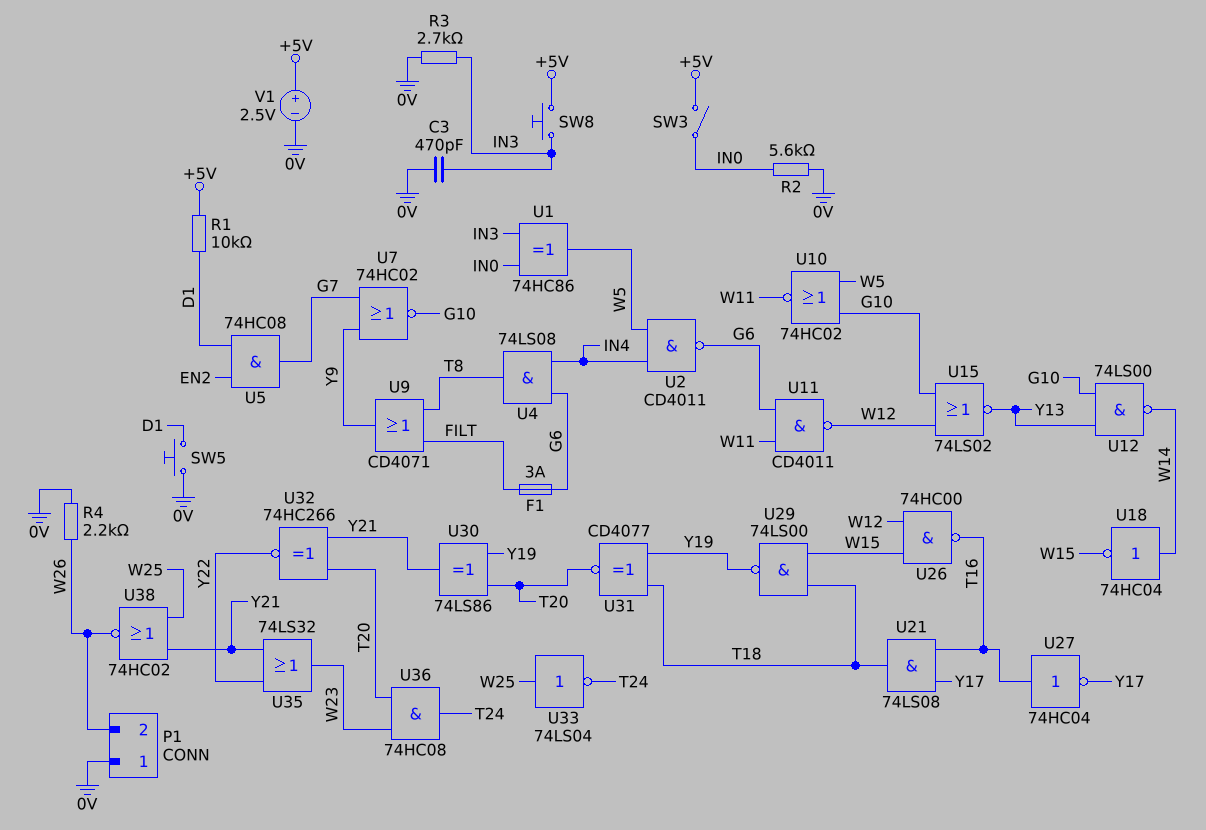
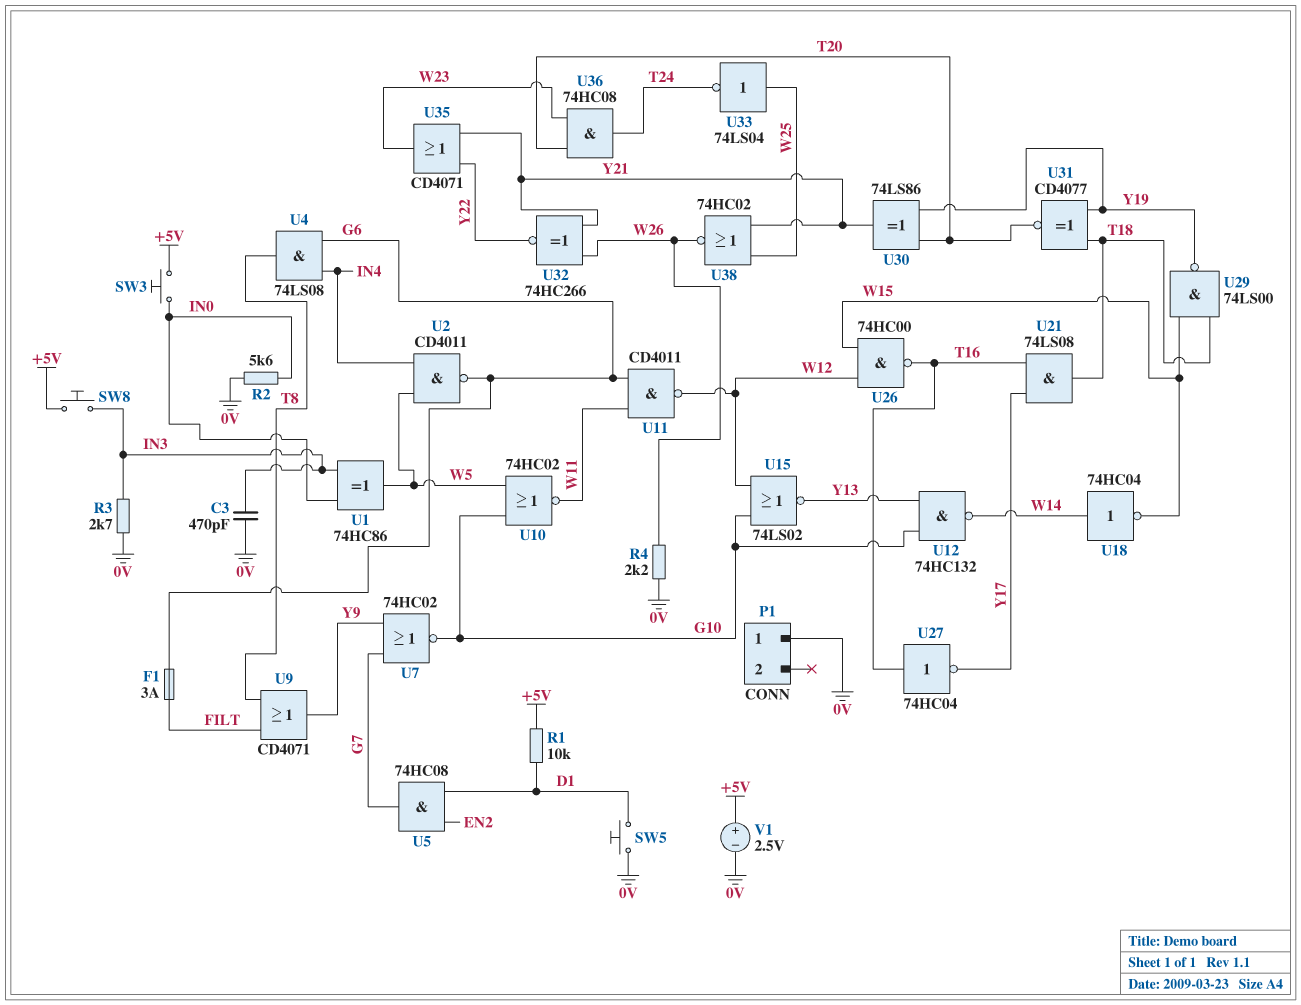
P1 pin 2: W26 -> none
SW3: switch (+5V, IN0) -> button (+5V, IN0)
U12: NAND 74LS00 (in G10, in Y13, out W14) -> NAND 74HC132 (in G10, in Y13, out W14)
U32: XNOR 74HC266 (in T20, in Y21, out Y22) -> XNOR 74HC266 (in W26, in Y21, out Y22)
U35: OR 74LS32 (in Y21, in Y22, out W23) -> OR CD4071 (in Y21, in Y22, out W23)

